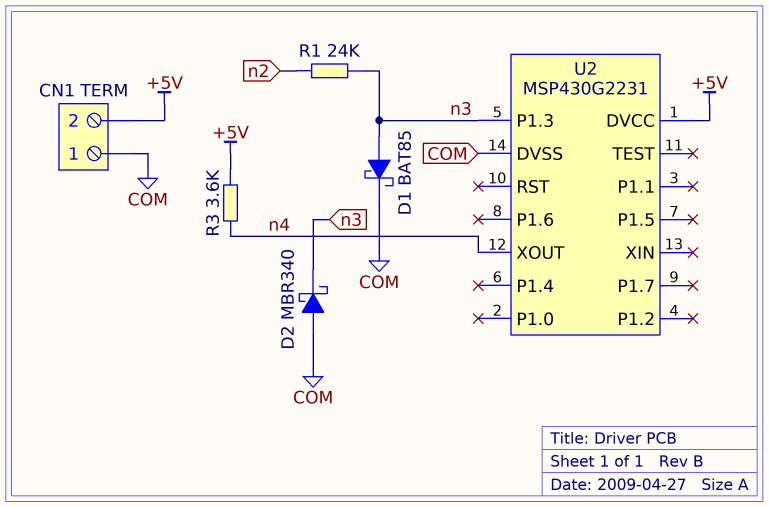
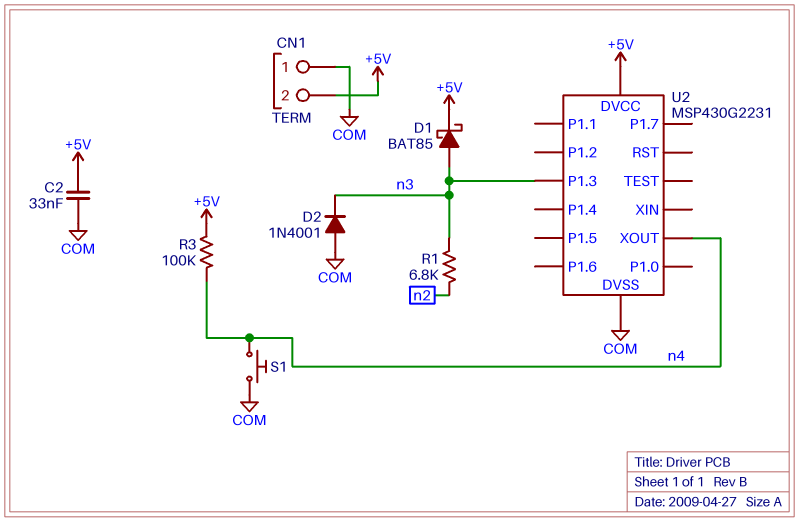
C2: none -> 33nF (+5V, COM)
D1: schottky BAT85 (A n3, K COM) -> schottky BAT85 (A n3, K +5V)
D2: schottky MBR340 (A COM, K n3) -> diode 1N4001 (A COM, K n3)
R1: 24k (n2, n3) -> 6.8k (n2, n3)
R3: 3.6k (+5V, n4) -> 100k (+5V, n4)
S1: none -> button (COM, n4)

